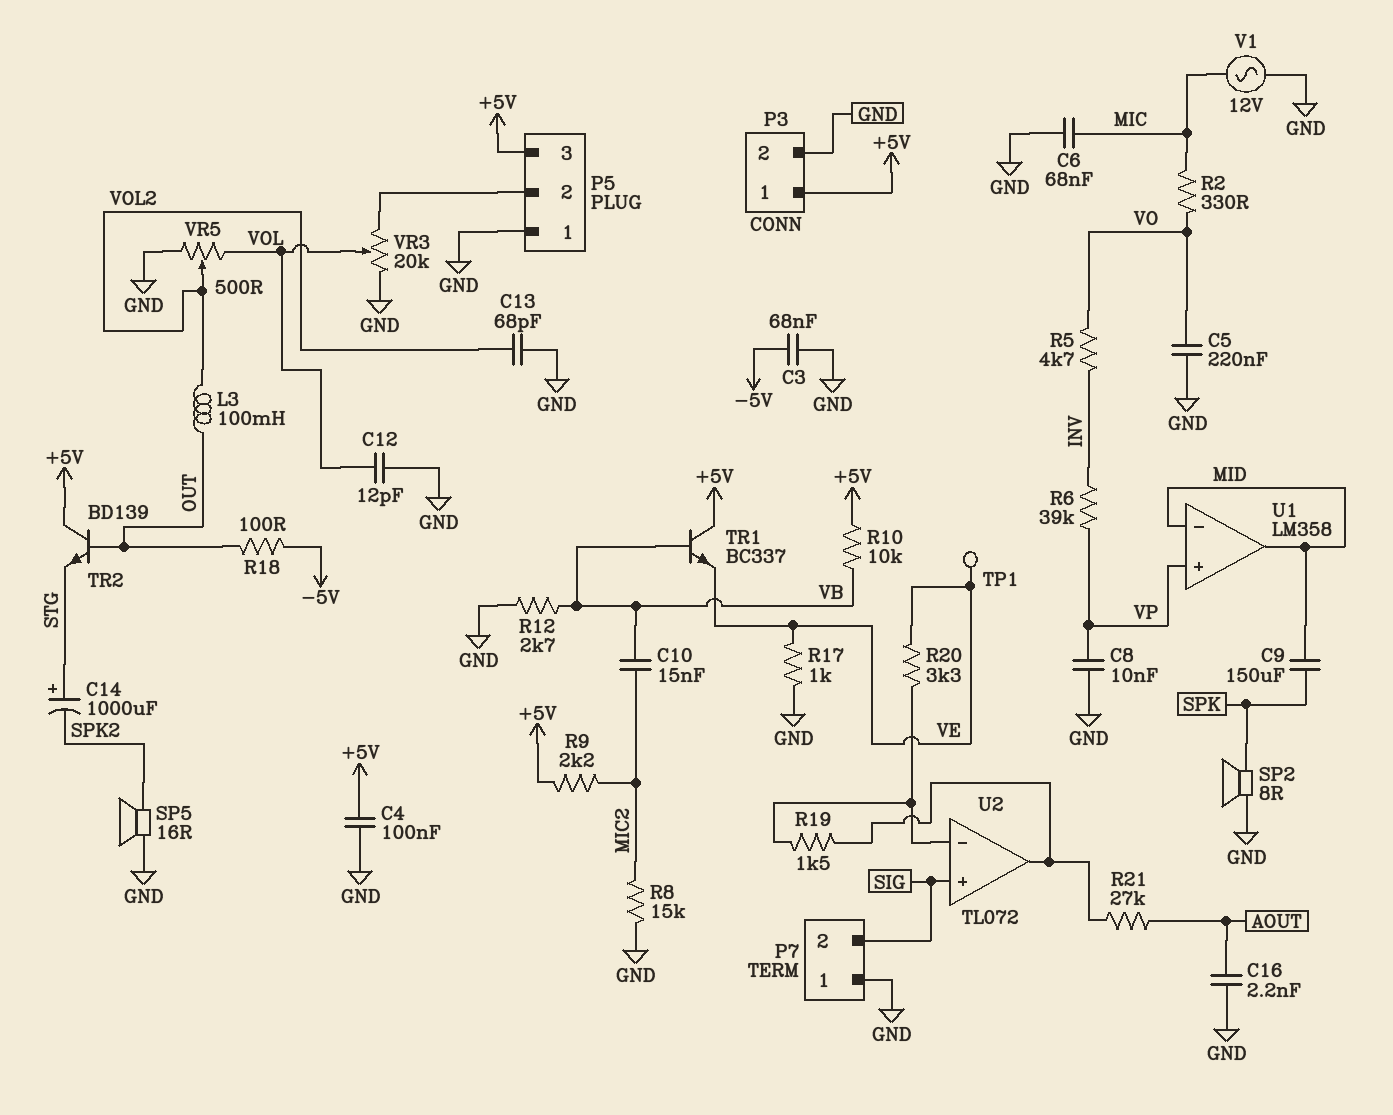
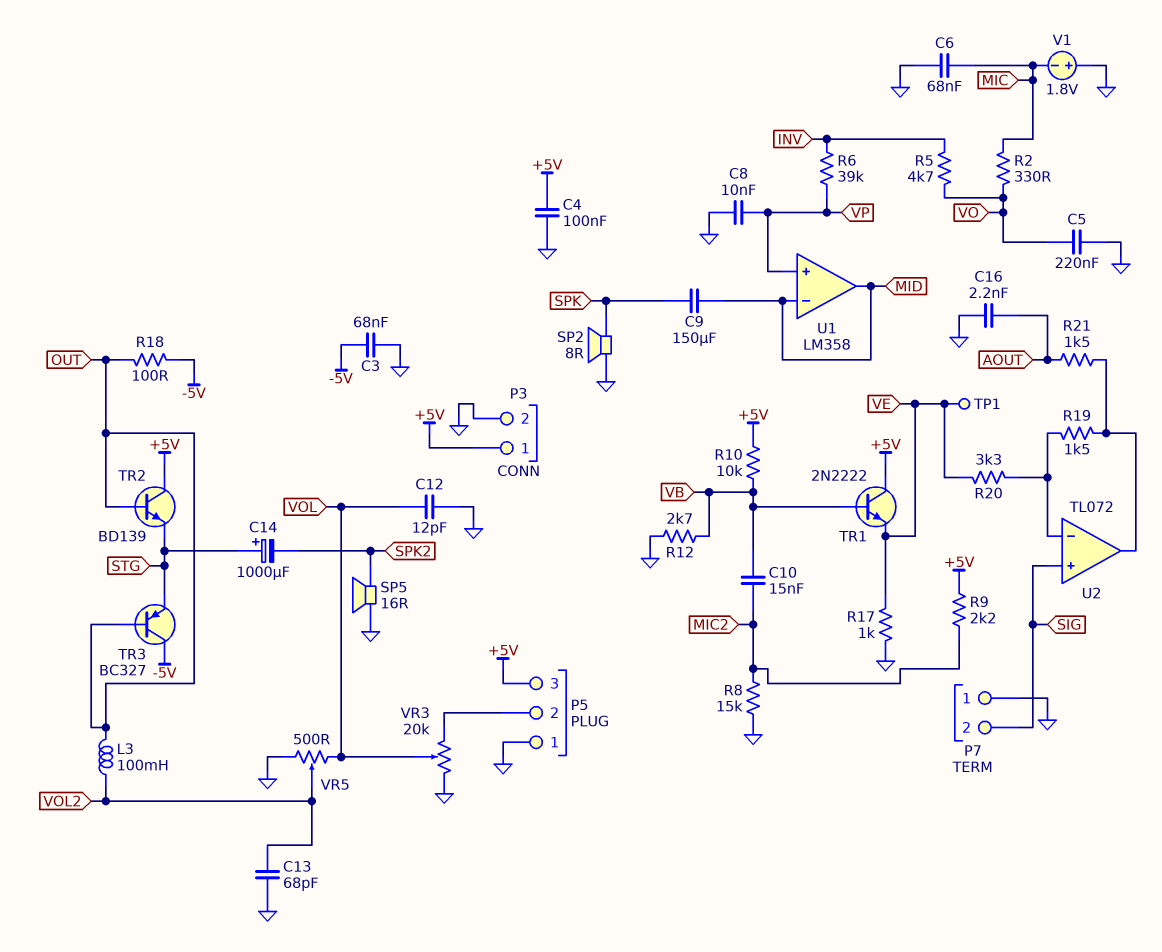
R21: 27k (AOUT, U2/out) -> 1.5k (AOUT, U2/out)
TR1: NPN BC337 (B VB, C +5V, E VE) -> NPN 2N2222 (B VB, C +5V, E VE)
TR3: none -> PNP BC327 (B OUT, C -5V, E STG)
V1: AC 12V (GND, MIC) -> 1.8V (plus GND, minus MIC)

